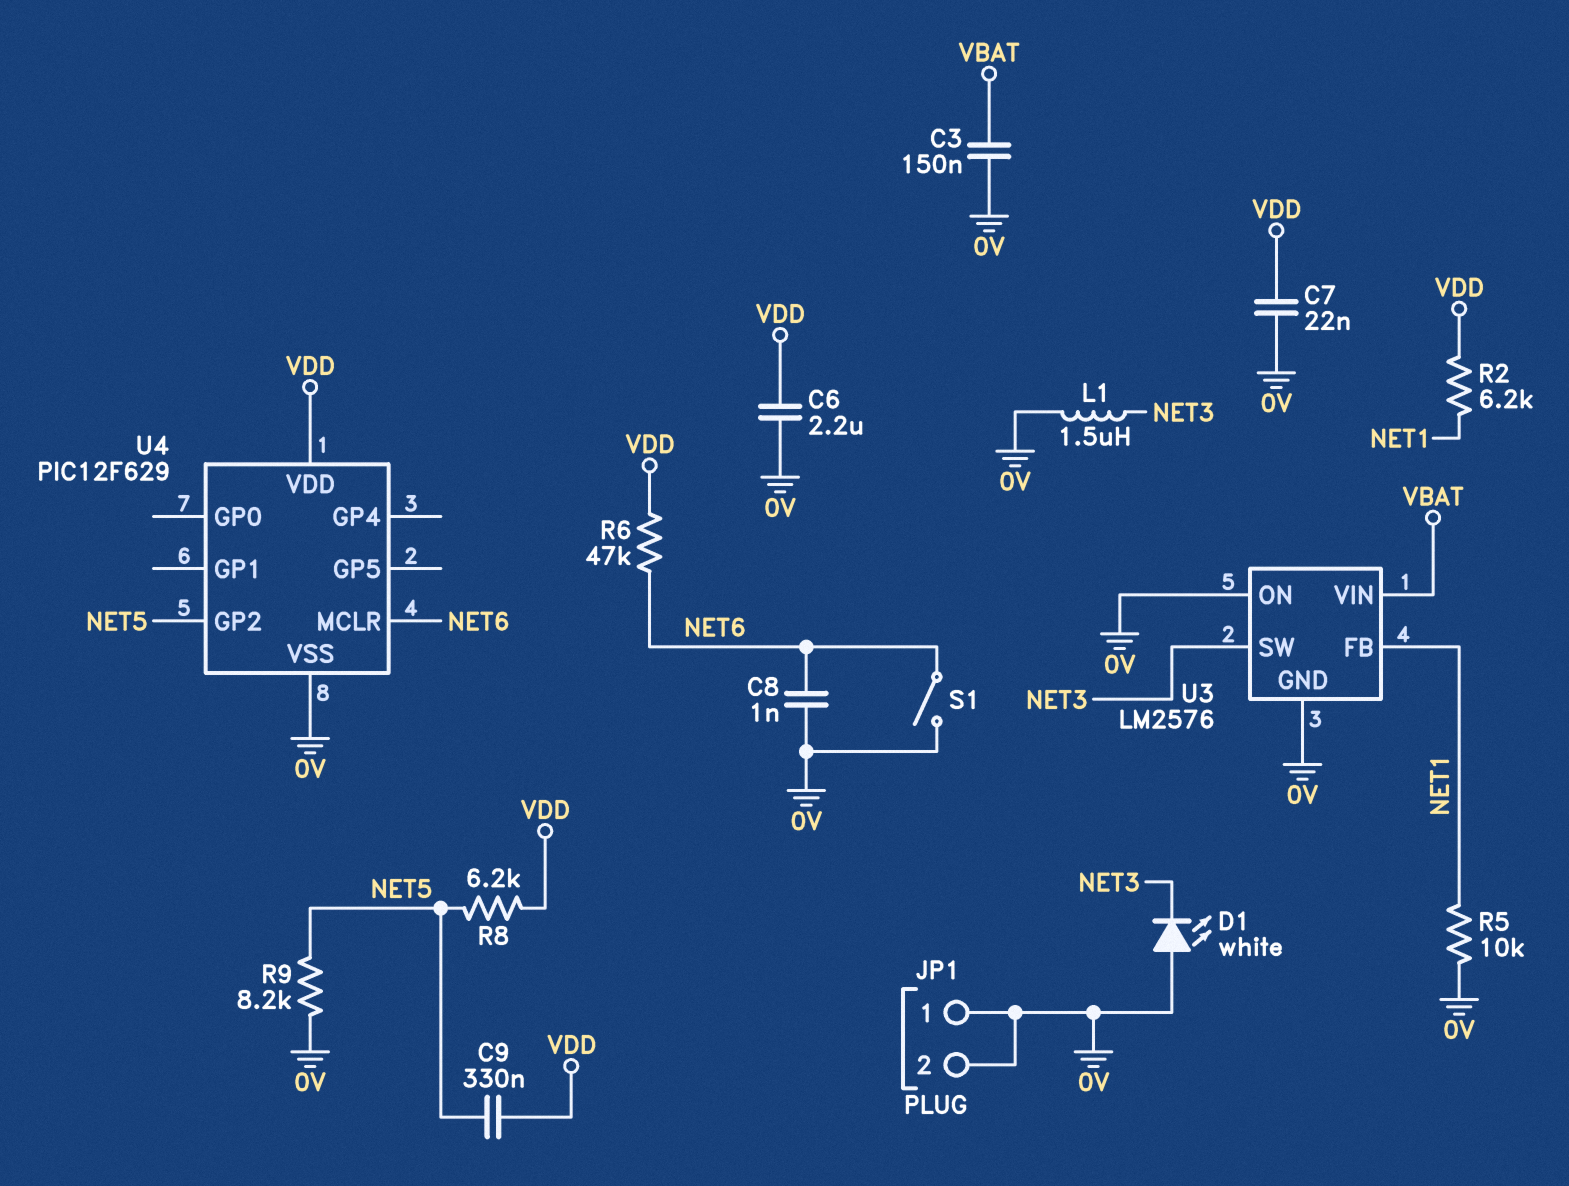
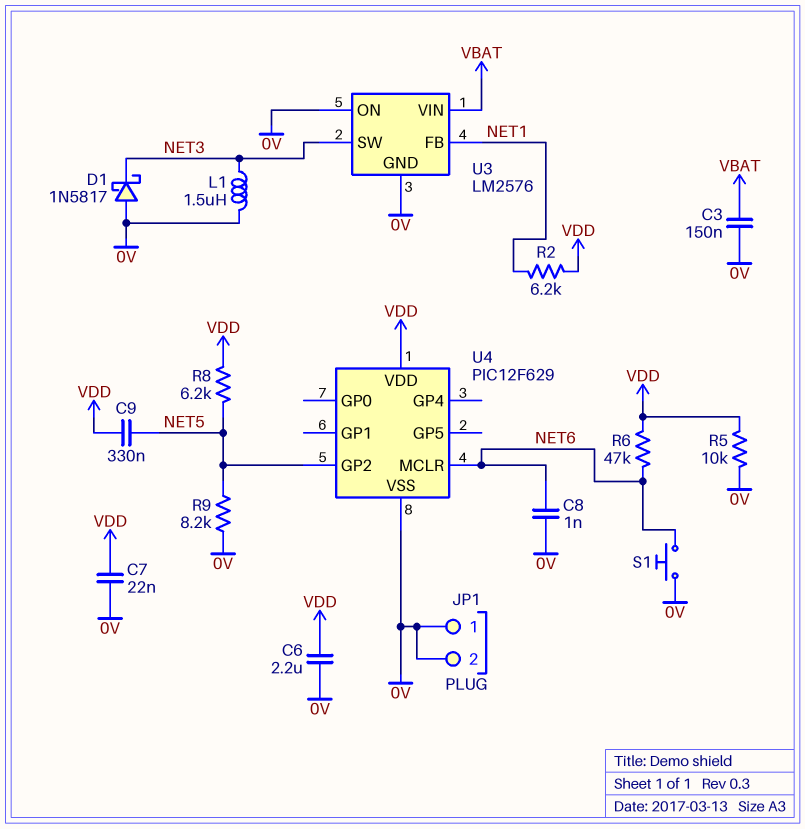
D1: LED white (A 0V, K NET3) -> schottky 1N5817 (A 0V, K NET3)
R5: 10k (0V, NET1) -> 10k (0V, VDD)
S1: switch (0V, NET6) -> button (0V, NET6)

